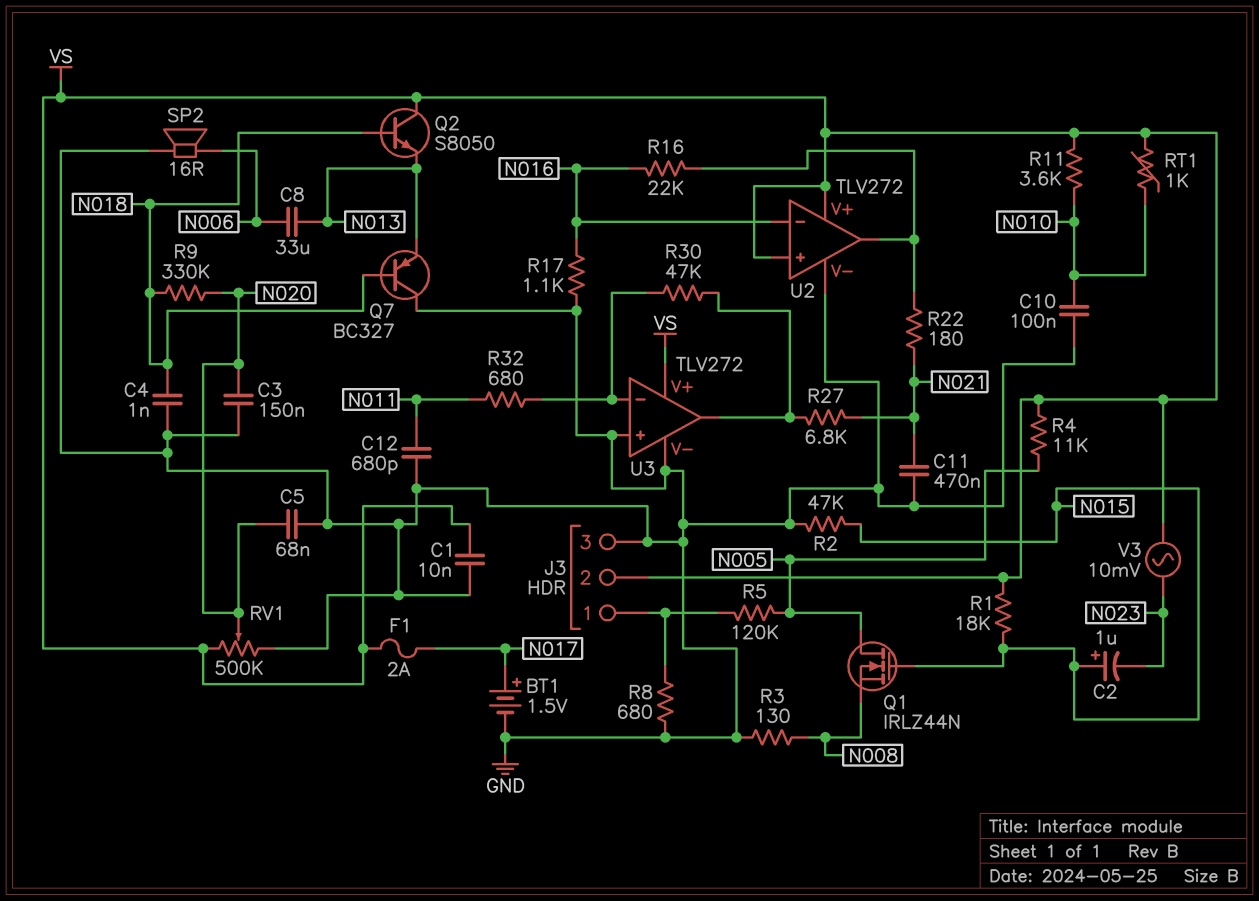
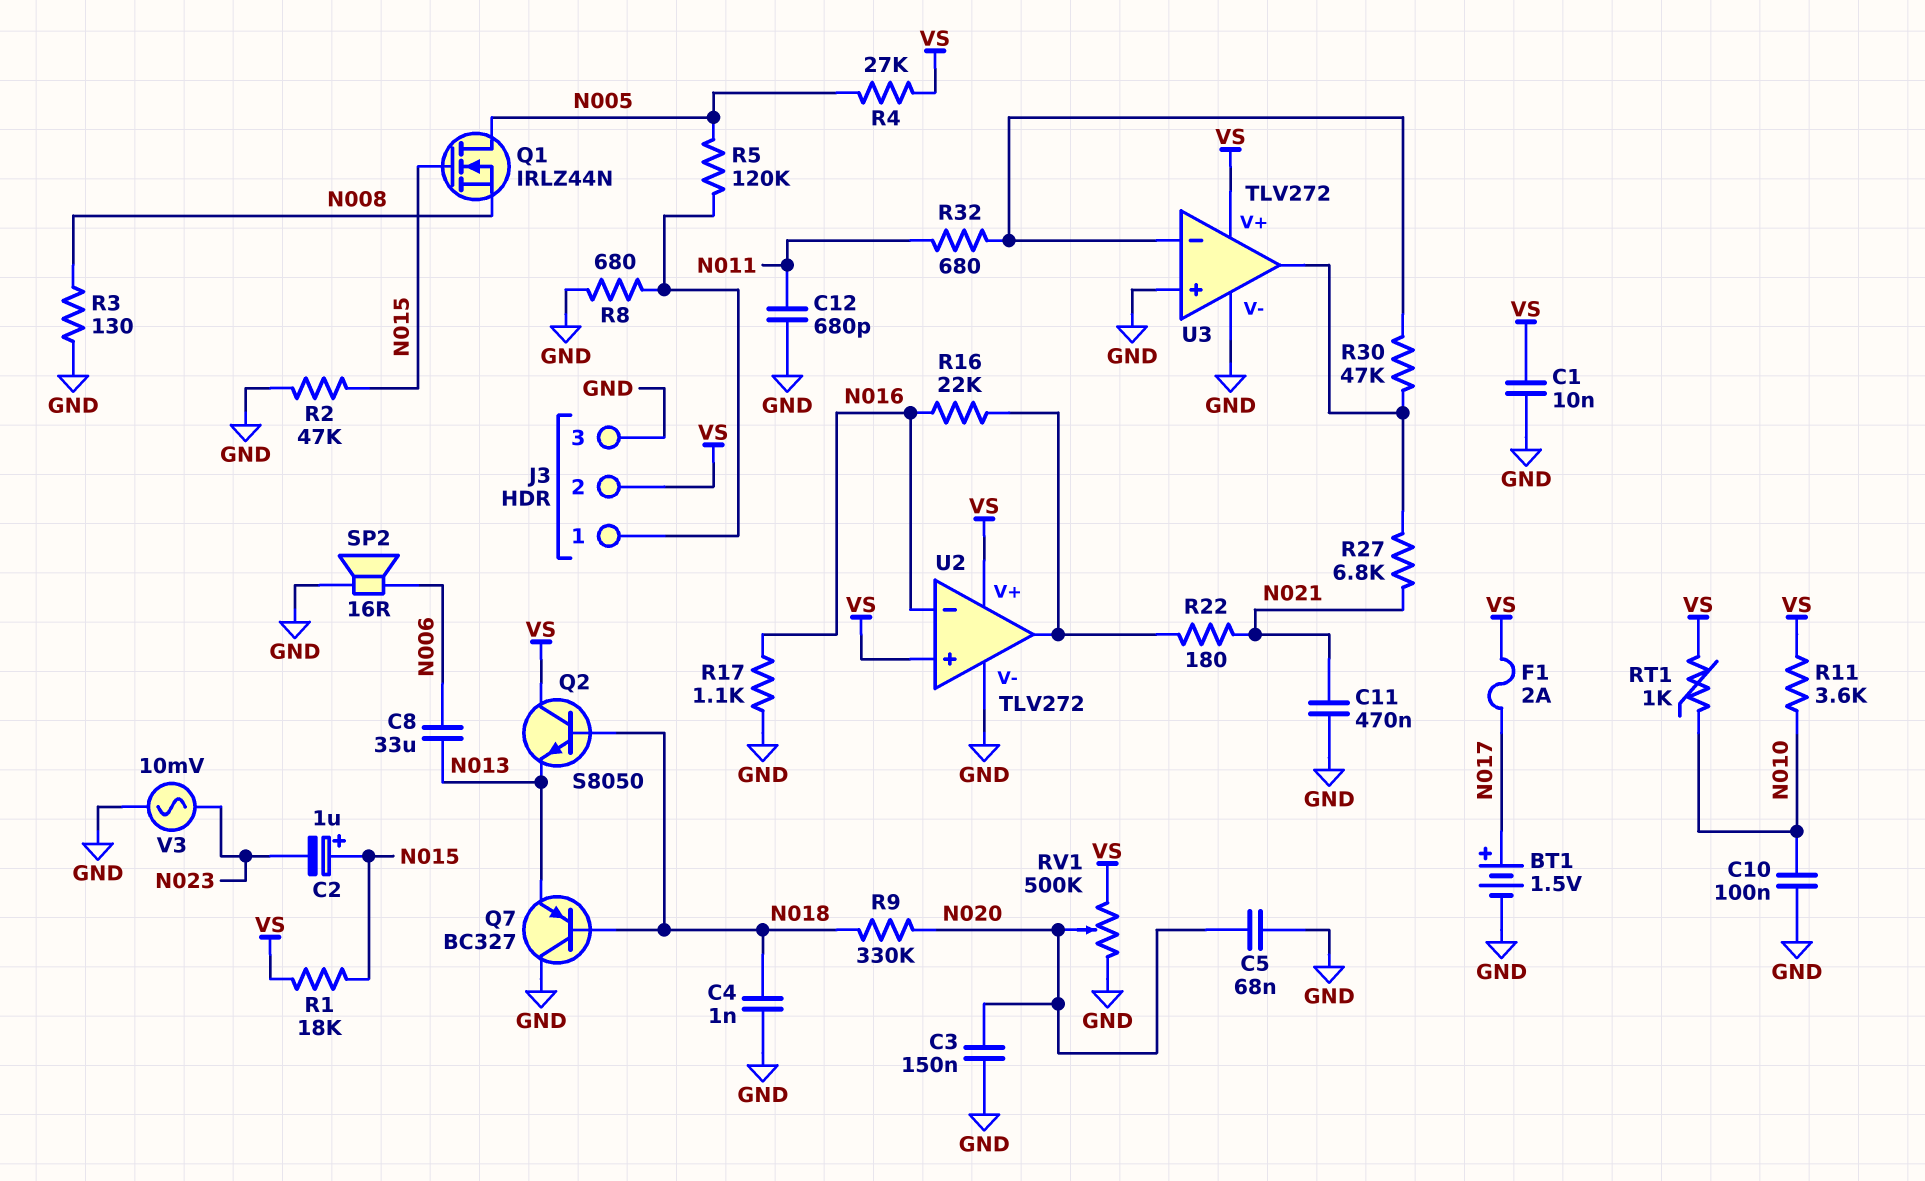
R4: 11k (N005, VS) -> 27k (N005, VS)
V3: AC 10mV (N023, VS) -> AC 10mV (GND, N023)

